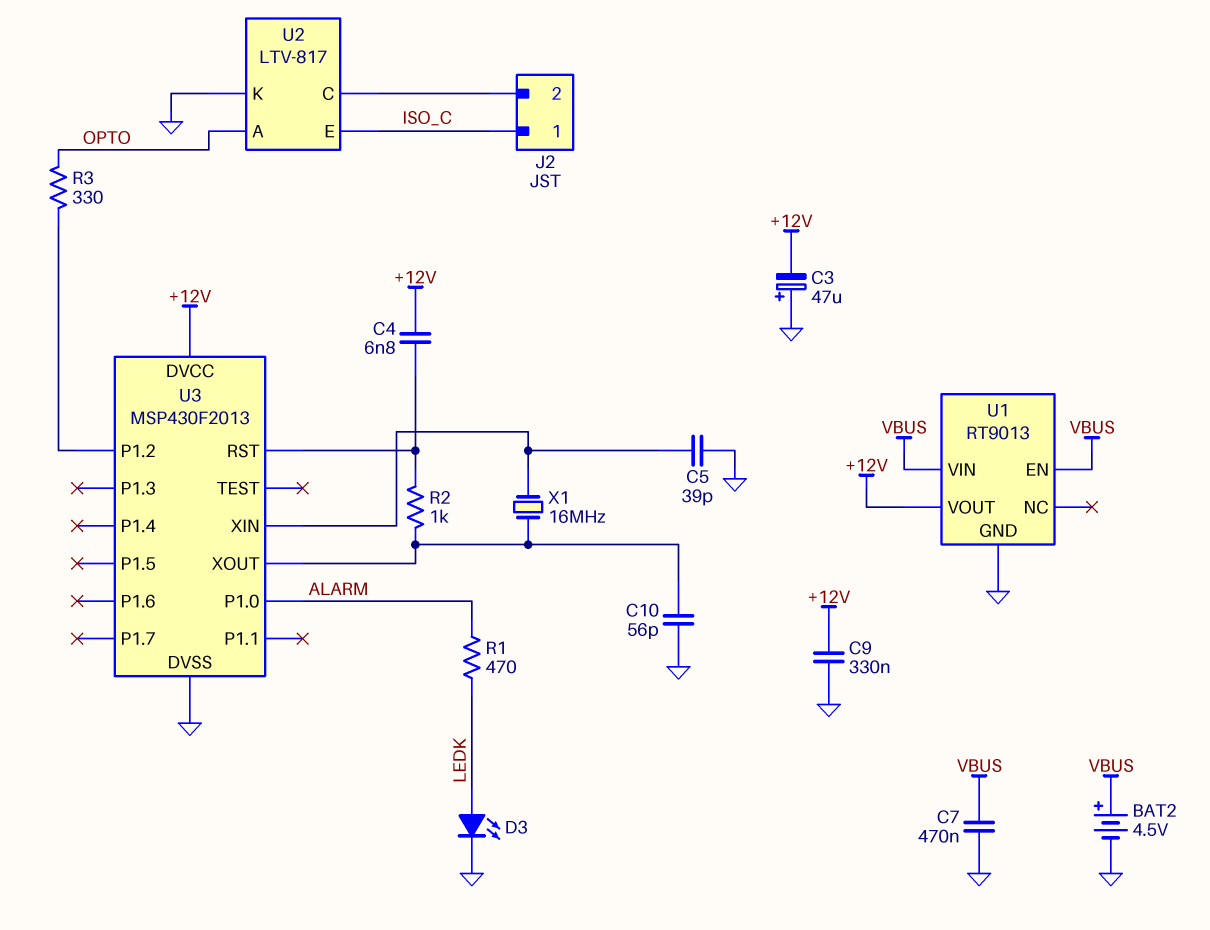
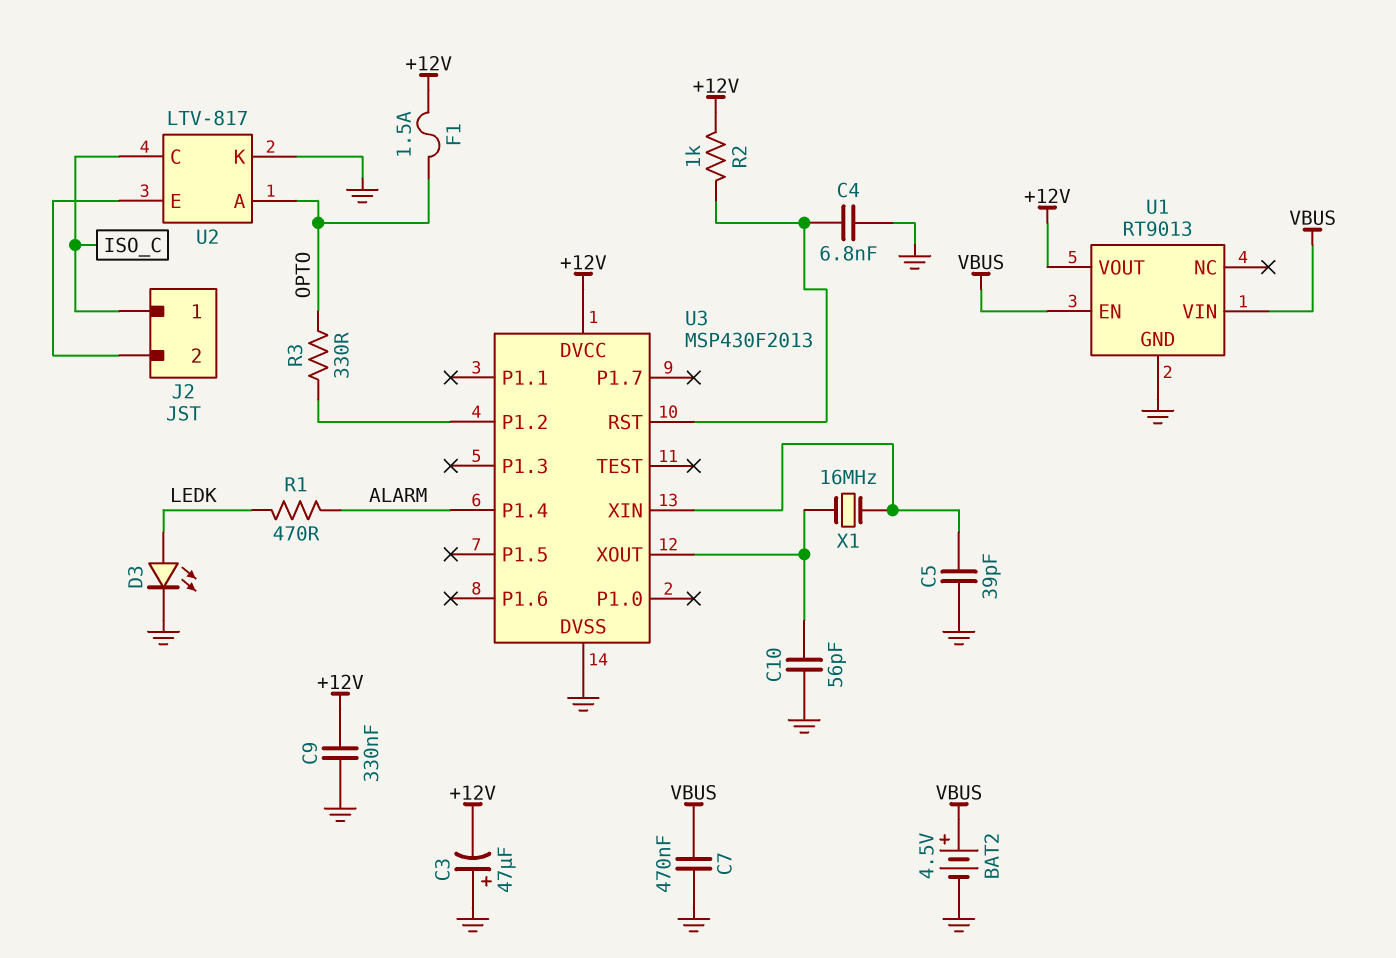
C4: 6.8nF (+12V, U3/RST) -> 6.8nF (GND, U3/RST)
F1: none -> 1.5A (+12V, OPTO)
R2: 1k (U3/RST, U3/XOUT) -> 1k (+12V, U3/RST)
U2 pin C: J2/2 -> ISO_C
U2 pin E: ISO_C -> J2/2
U3 pin P1.0: ALARM -> none
U3 pin P1.4: none -> ALARM

